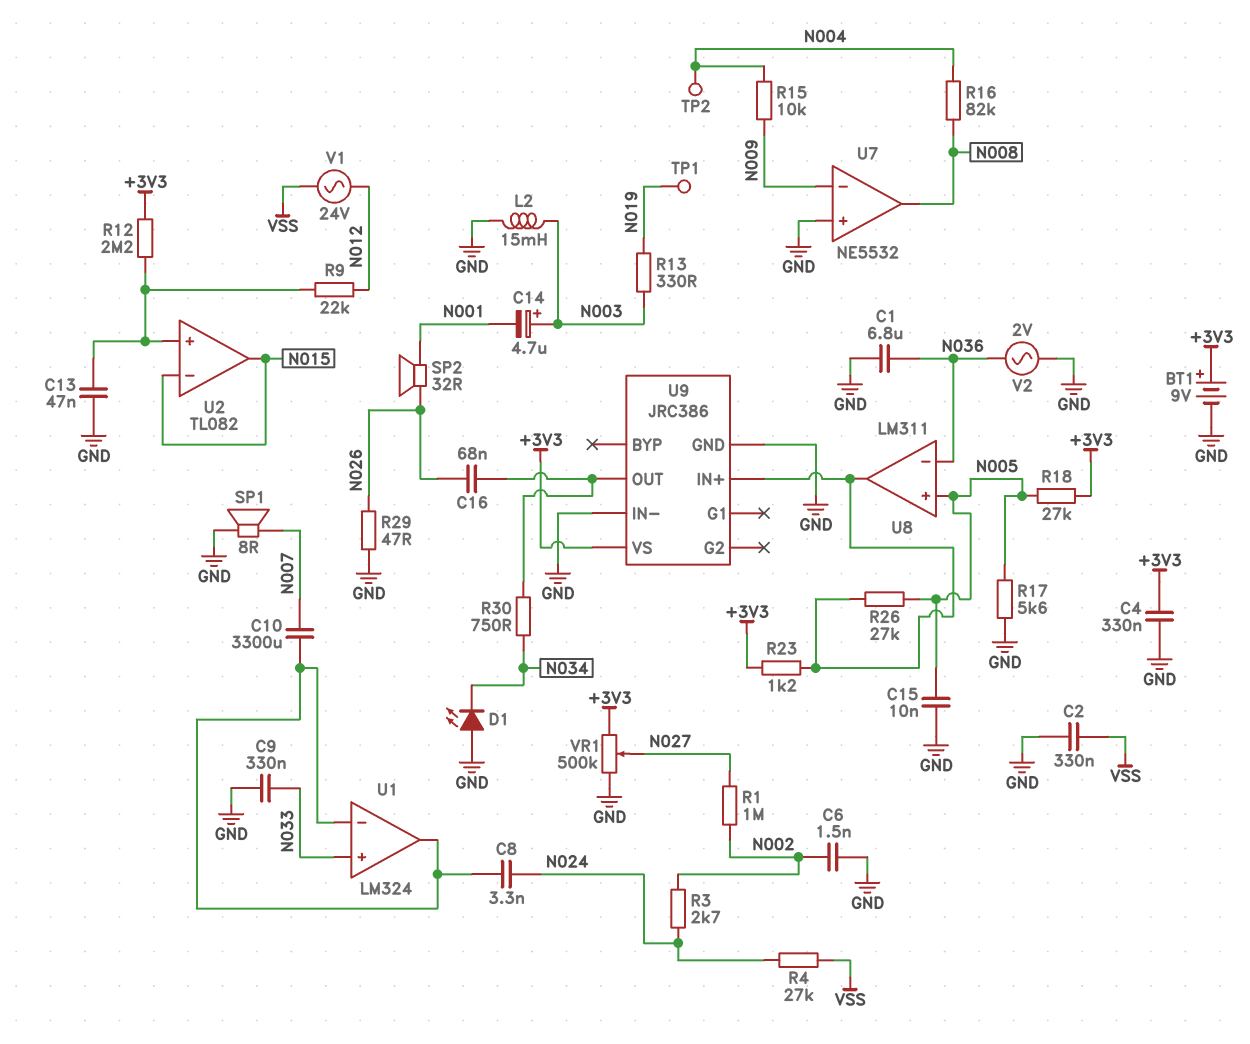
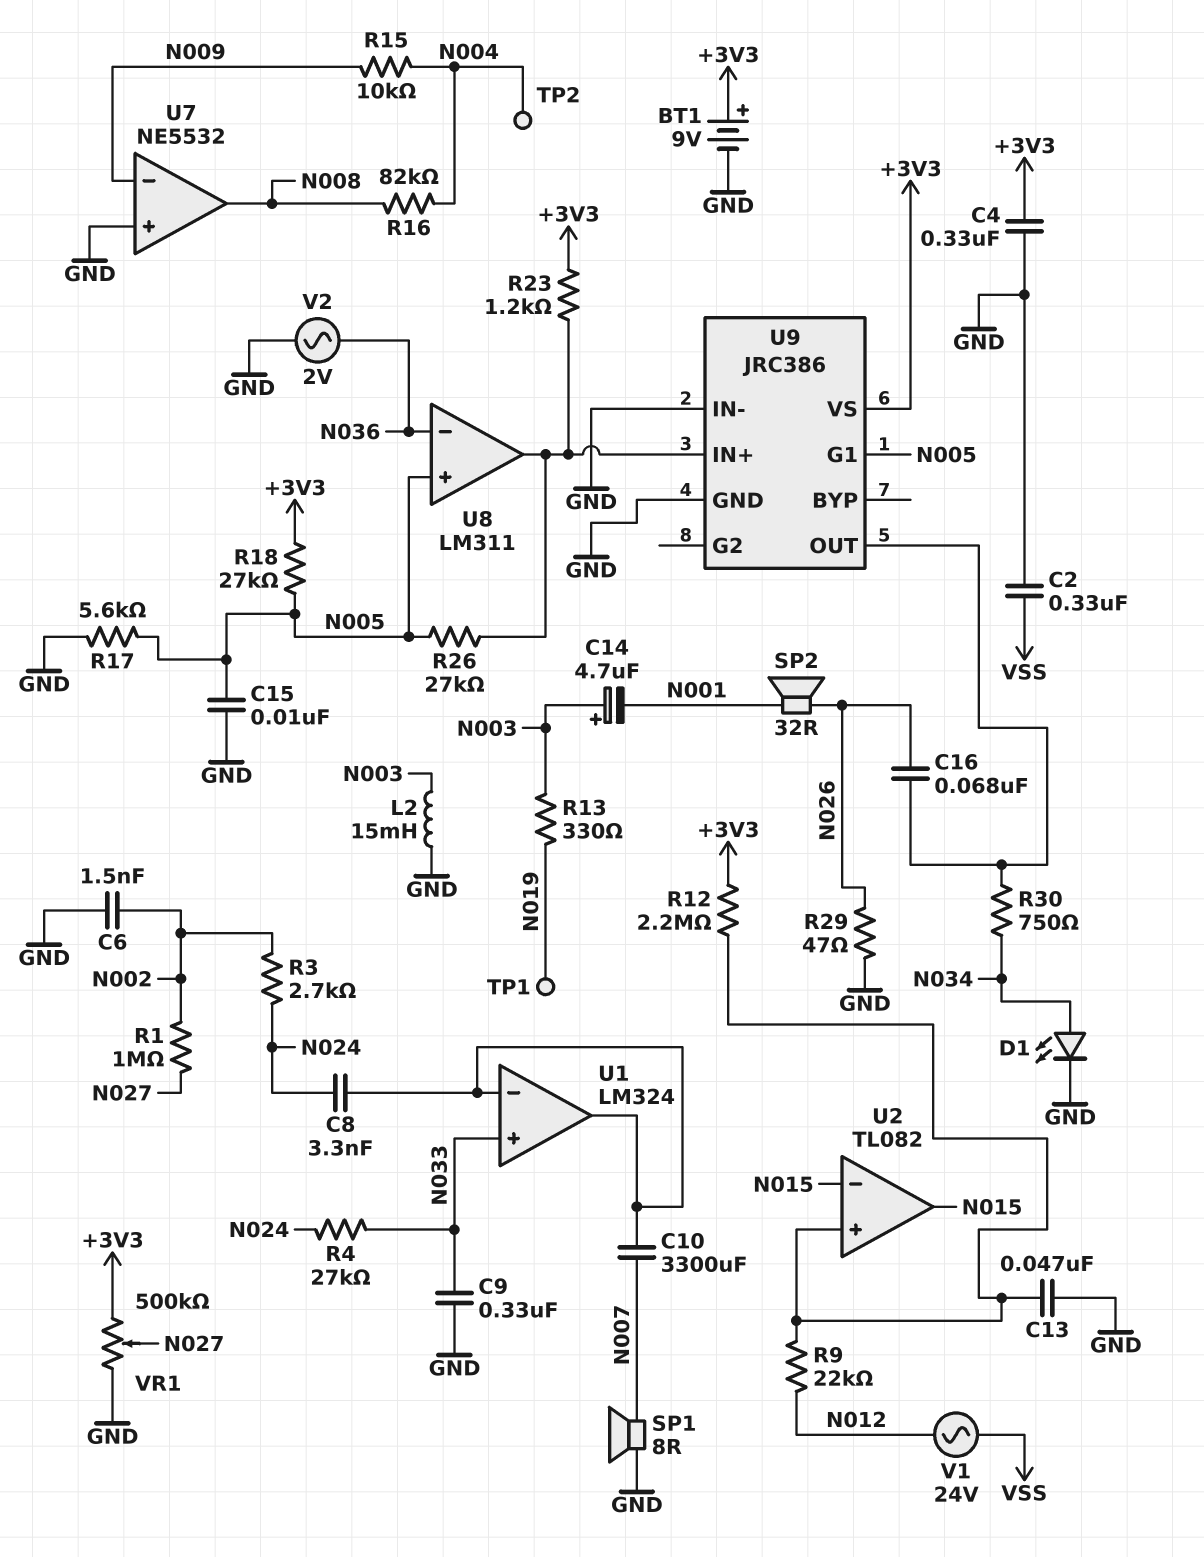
C1: 6.8uF (GND, N036) -> none
D1: LED (A GND, K N034) -> LED (A N034, K GND)
R4: 27k (N024, VSS) -> 27k (N024, N033)
U9 pin G1: none -> N005

